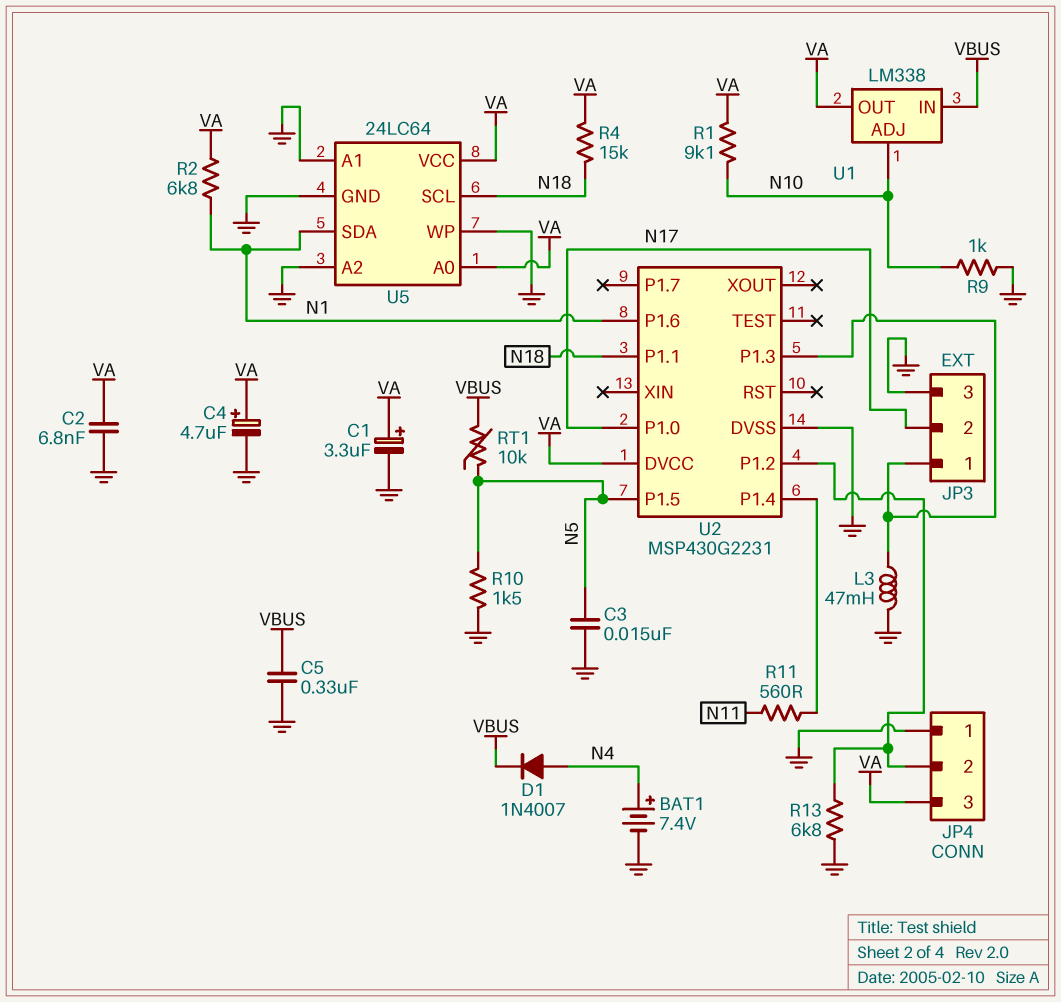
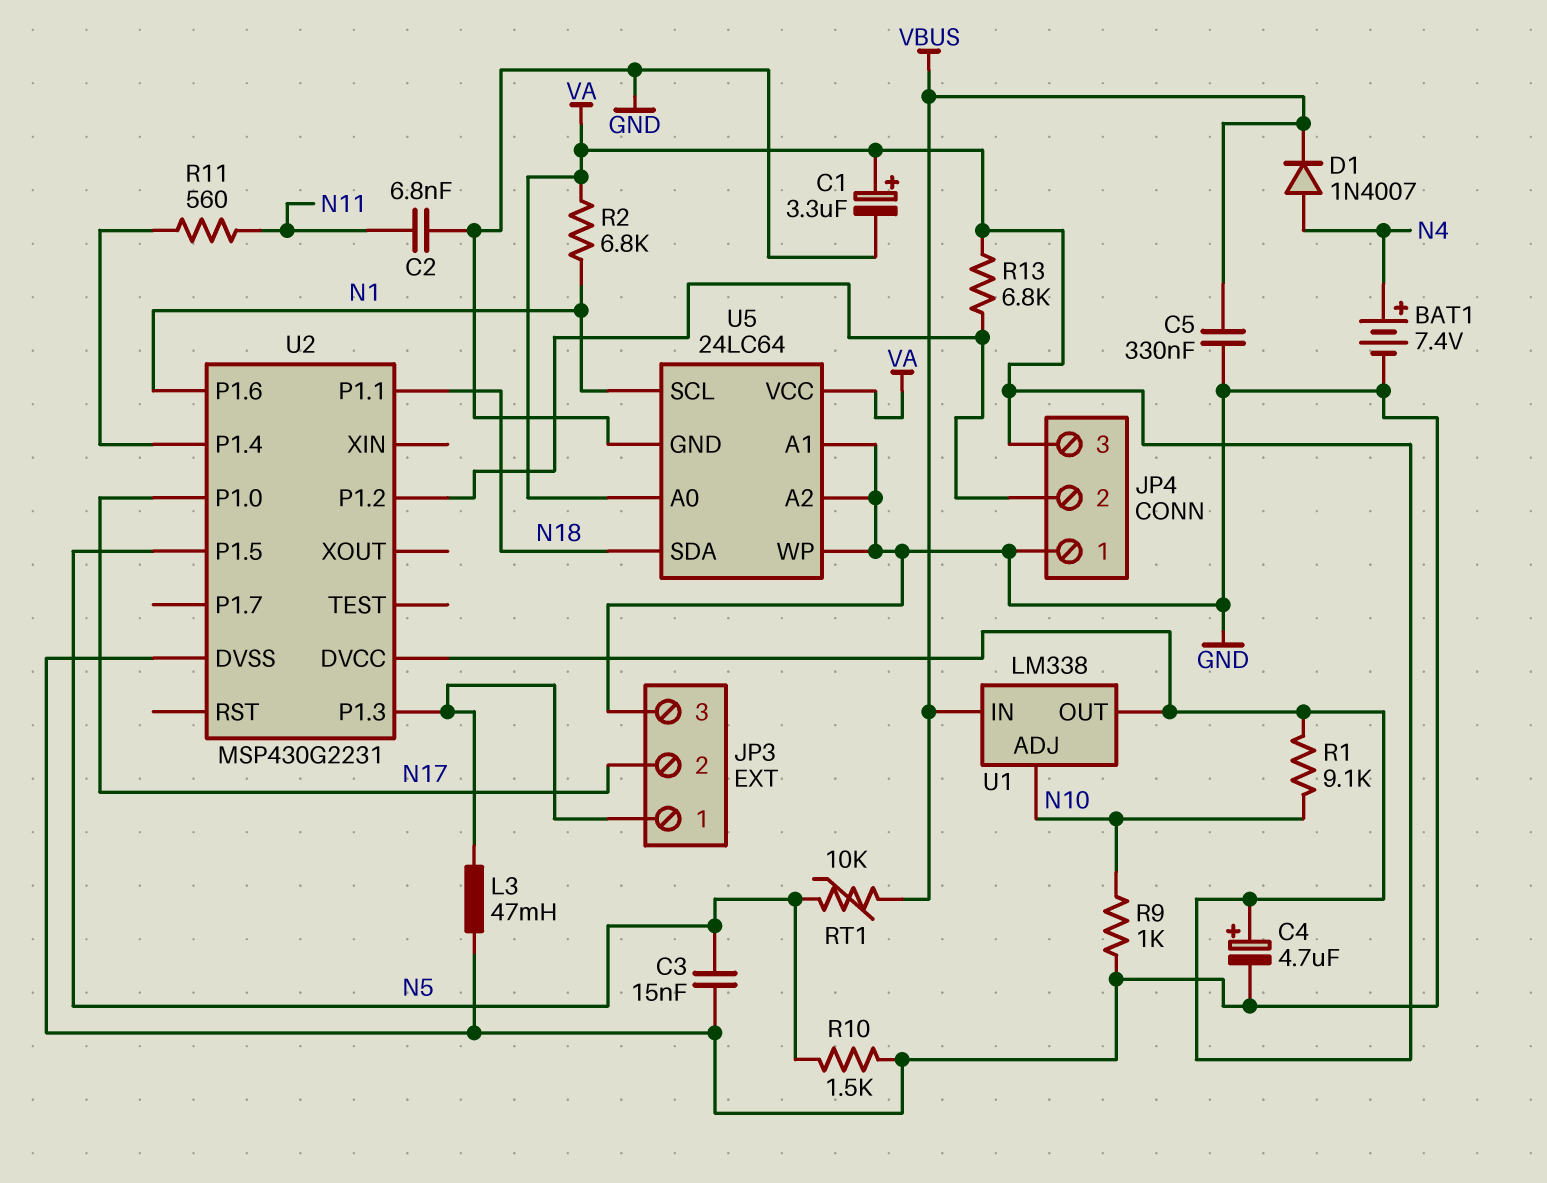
C2: 6.8nF (GND, VA) -> 6.8nF (GND, N11)
R4: 15k (N18, VA) -> none
R13: 6.8k (GND, JP4/2) -> 6.8k (JP4/2, VA)
U5 pin SCL: N18 -> N1
U5 pin SDA: N1 -> N18

